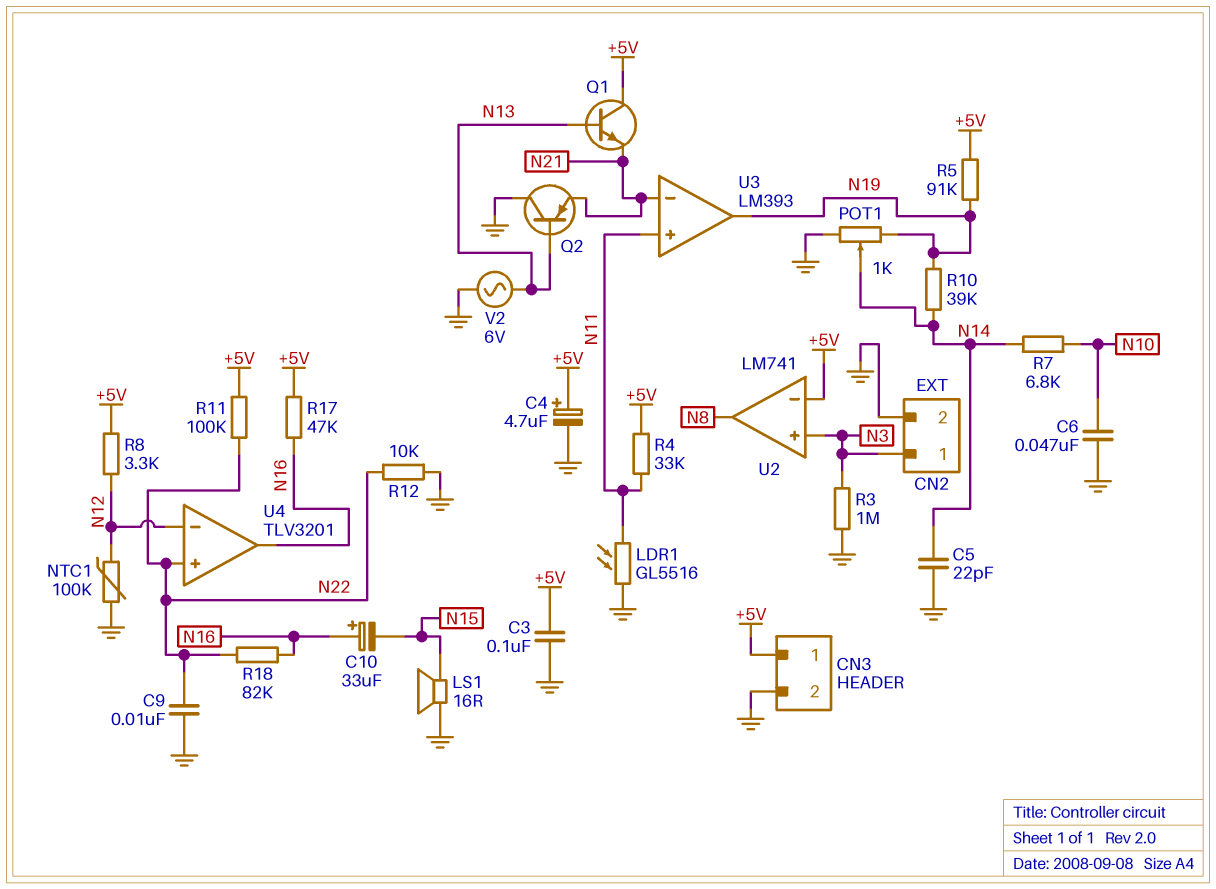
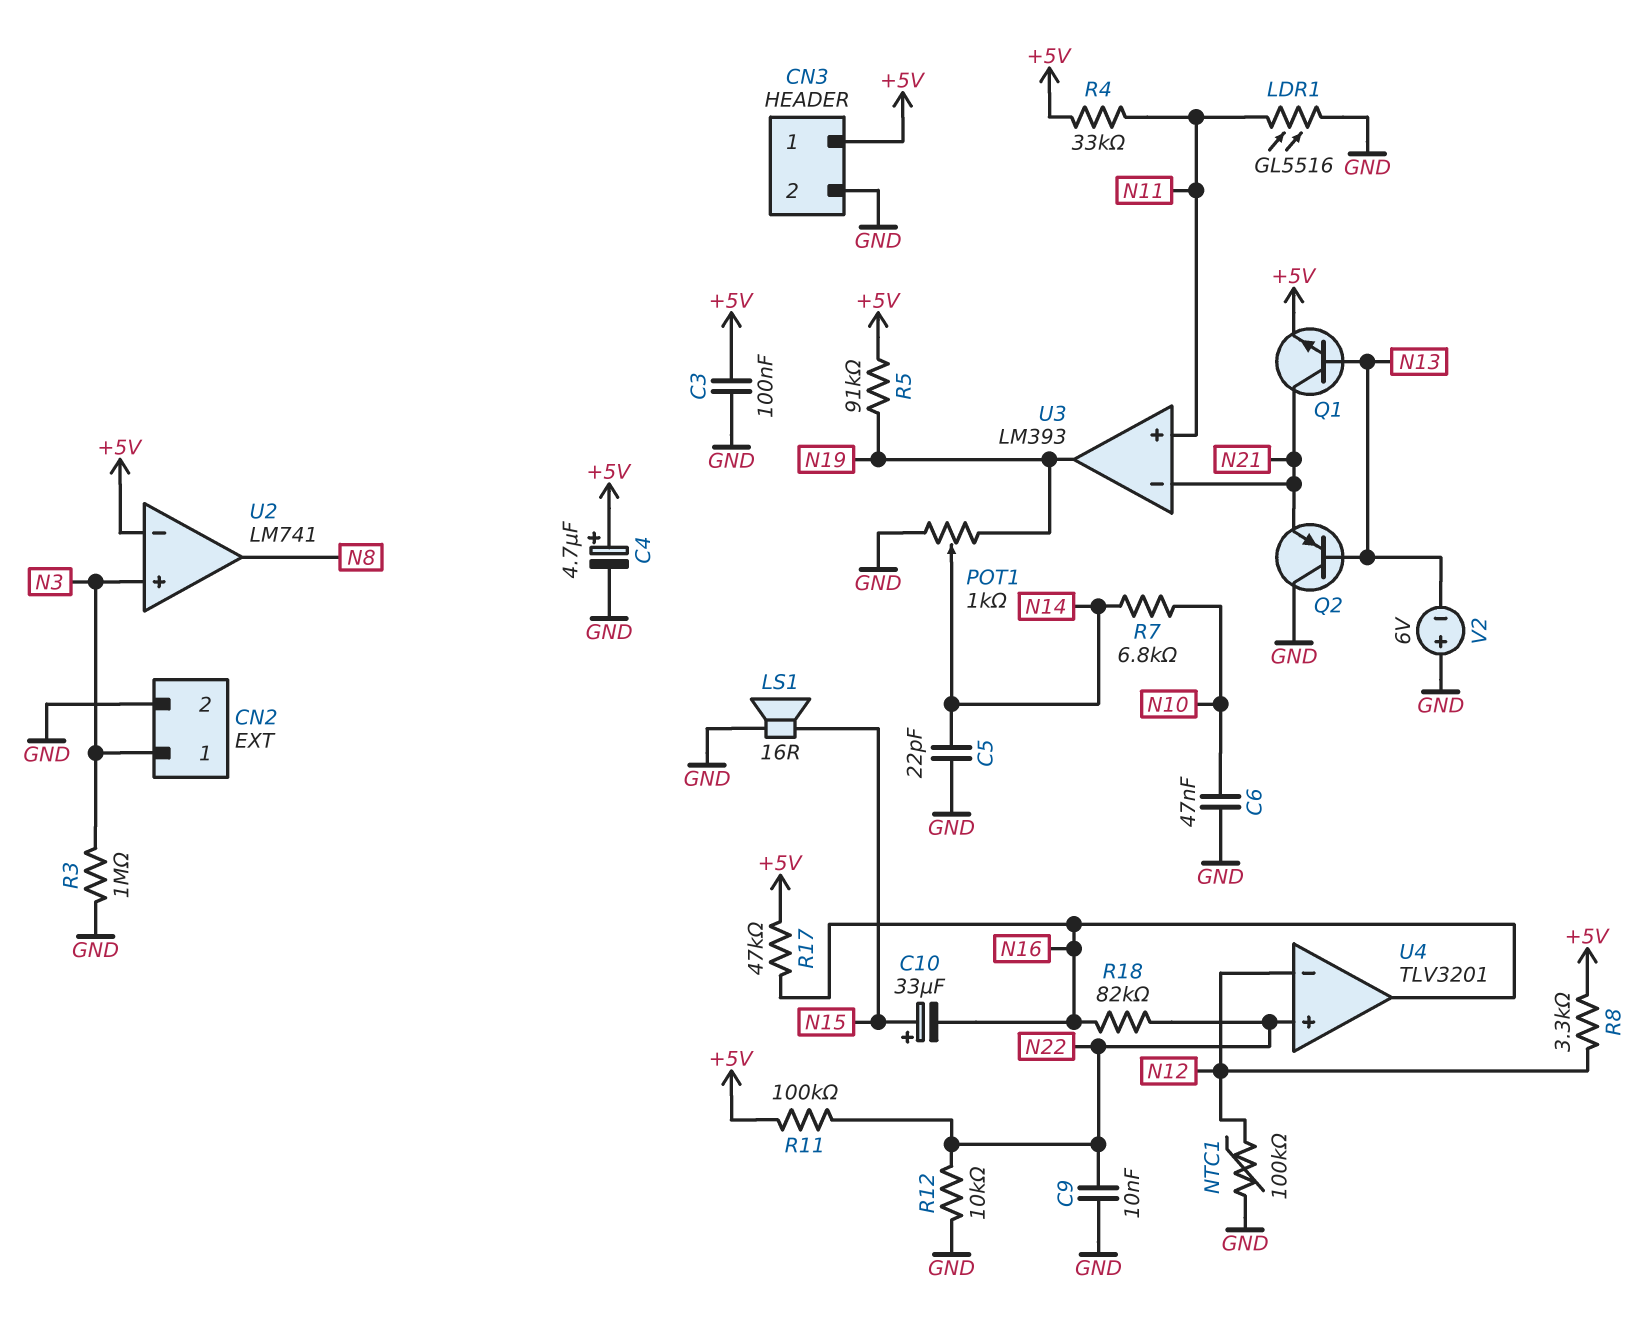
C10: 33uF (plus N16, minus N15) -> 33uF (plus N15, minus N16)
Q1: NPN (B N13, C +5V, E N21) -> NPN (B N13, C N21, E +5V)
R10: 39k (N14, N19) -> none
V2: AC 6V (GND, N13) -> 6V (plus GND, minus N13)

